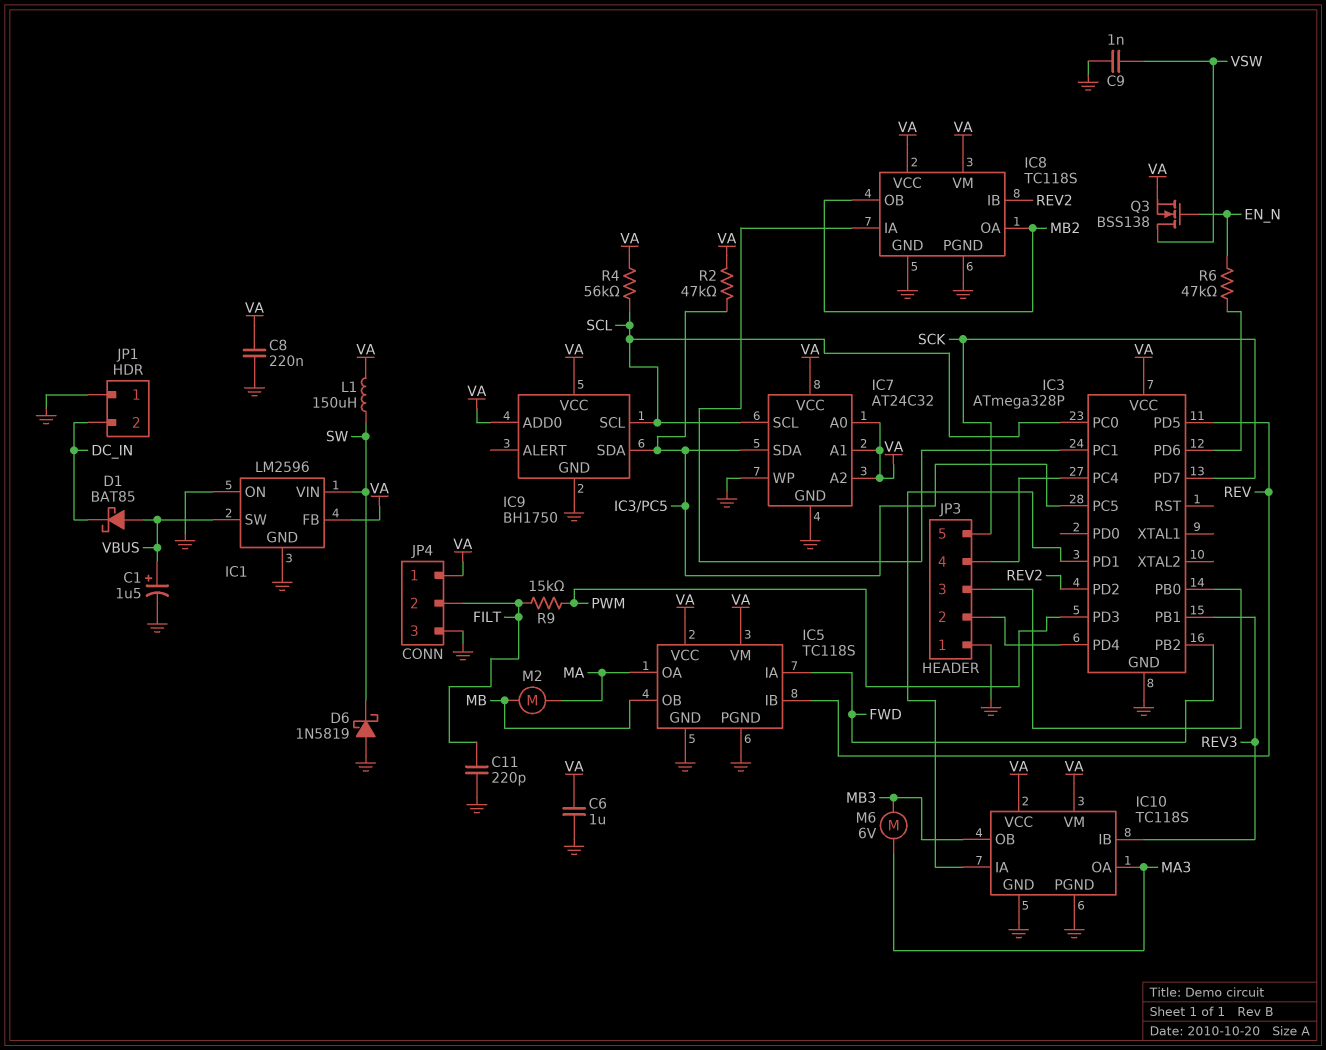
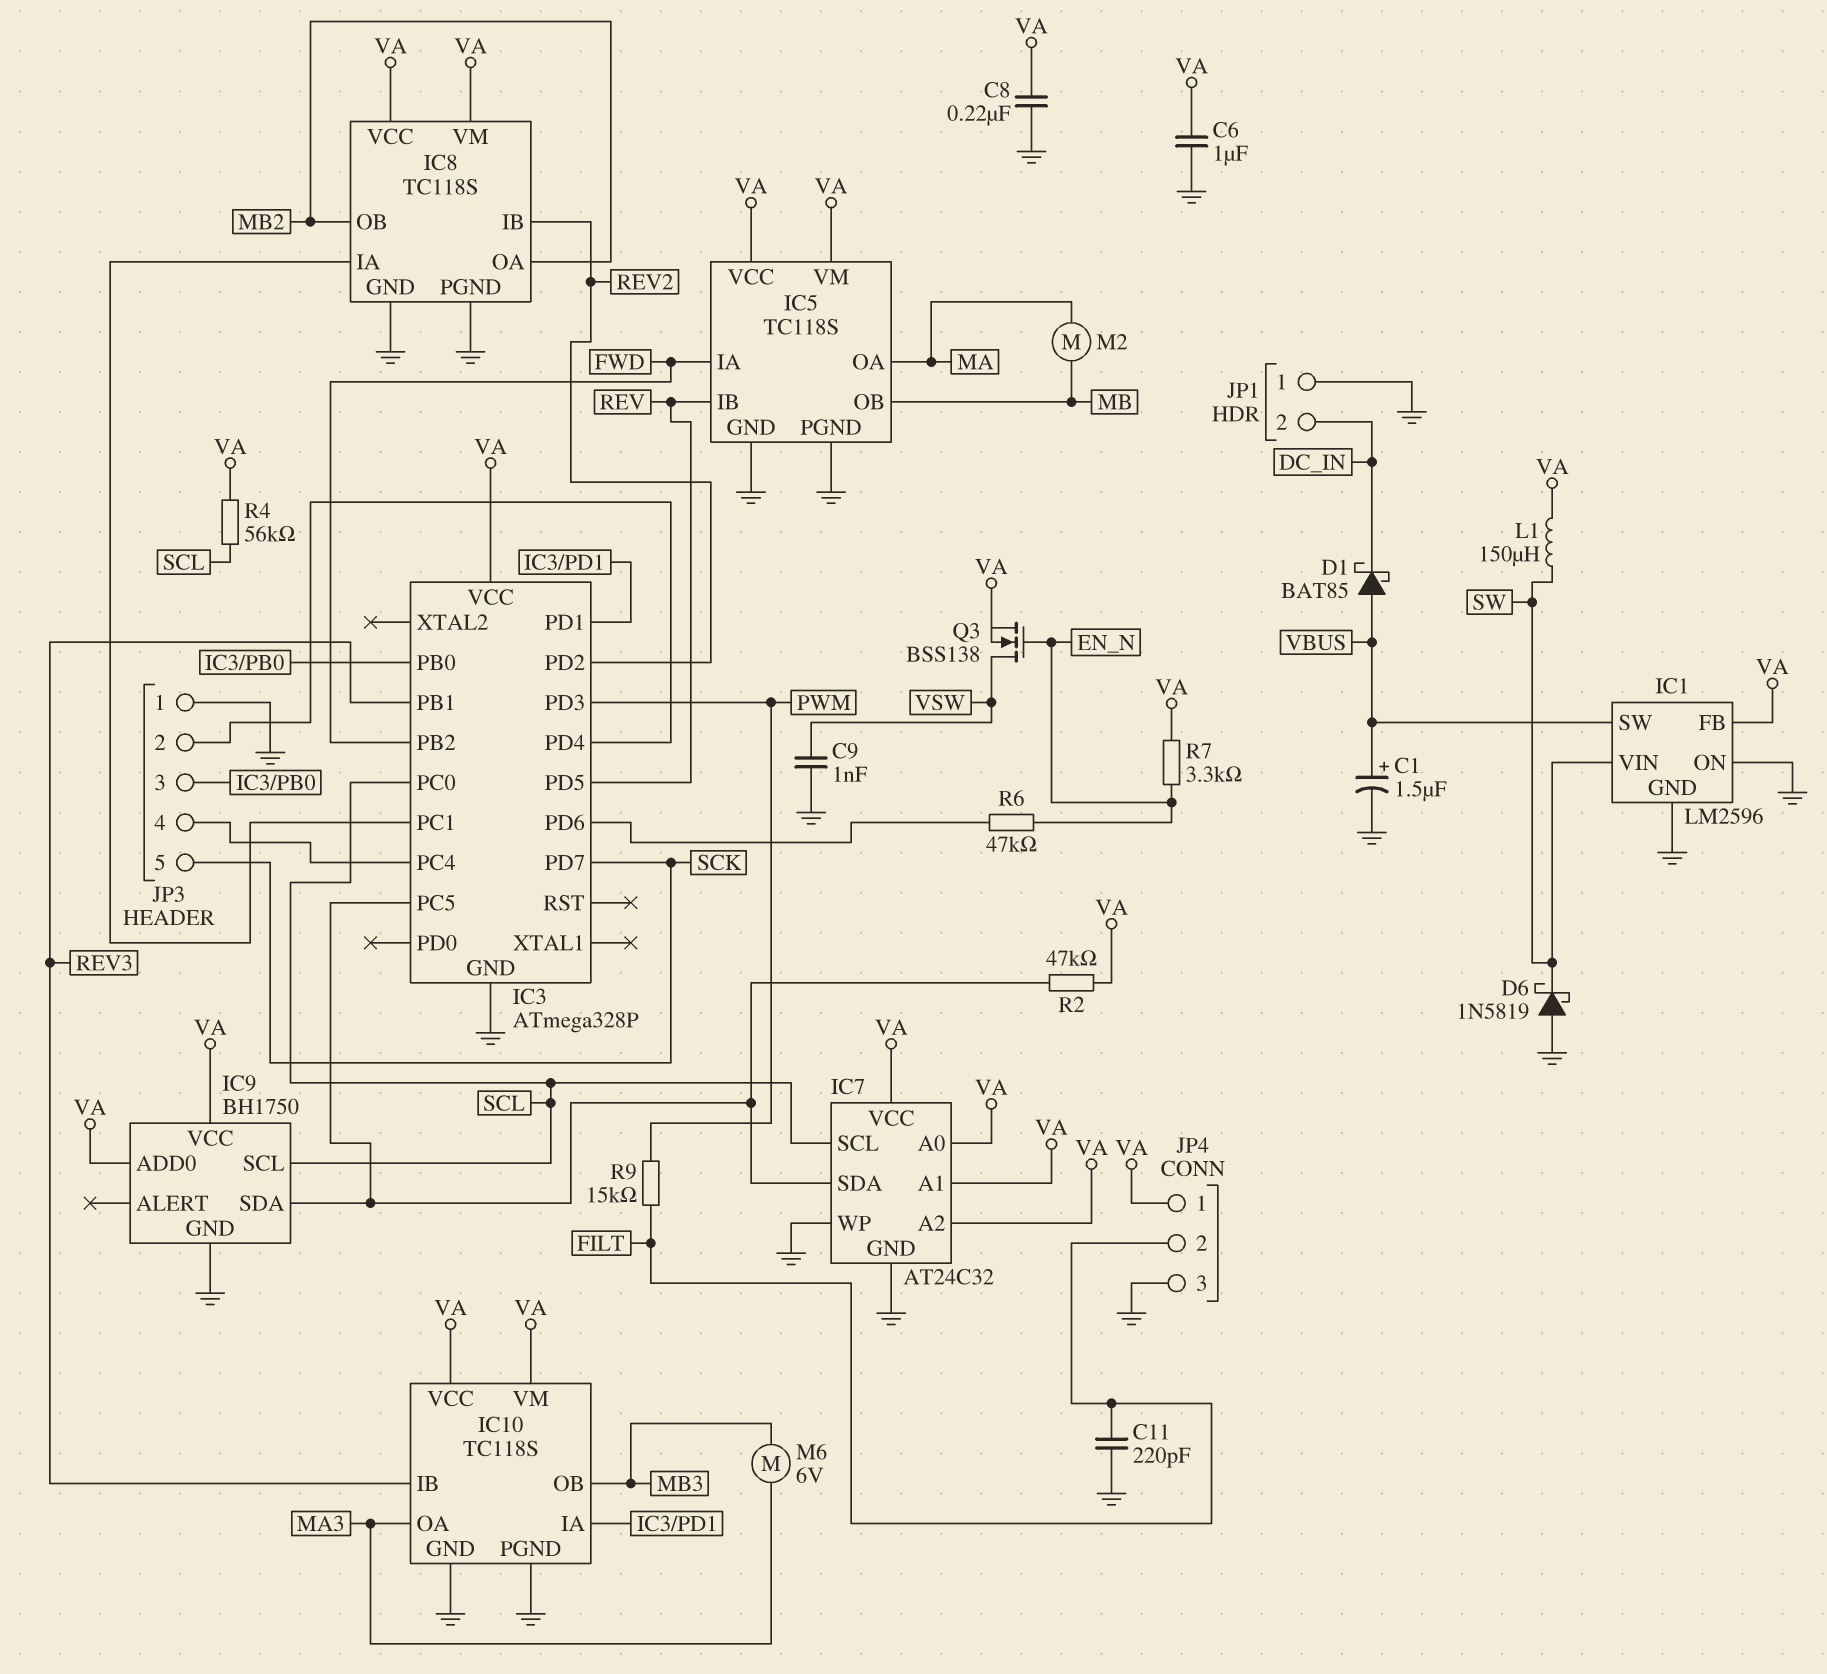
R7: none -> 3.3k (EN_N, VA)

